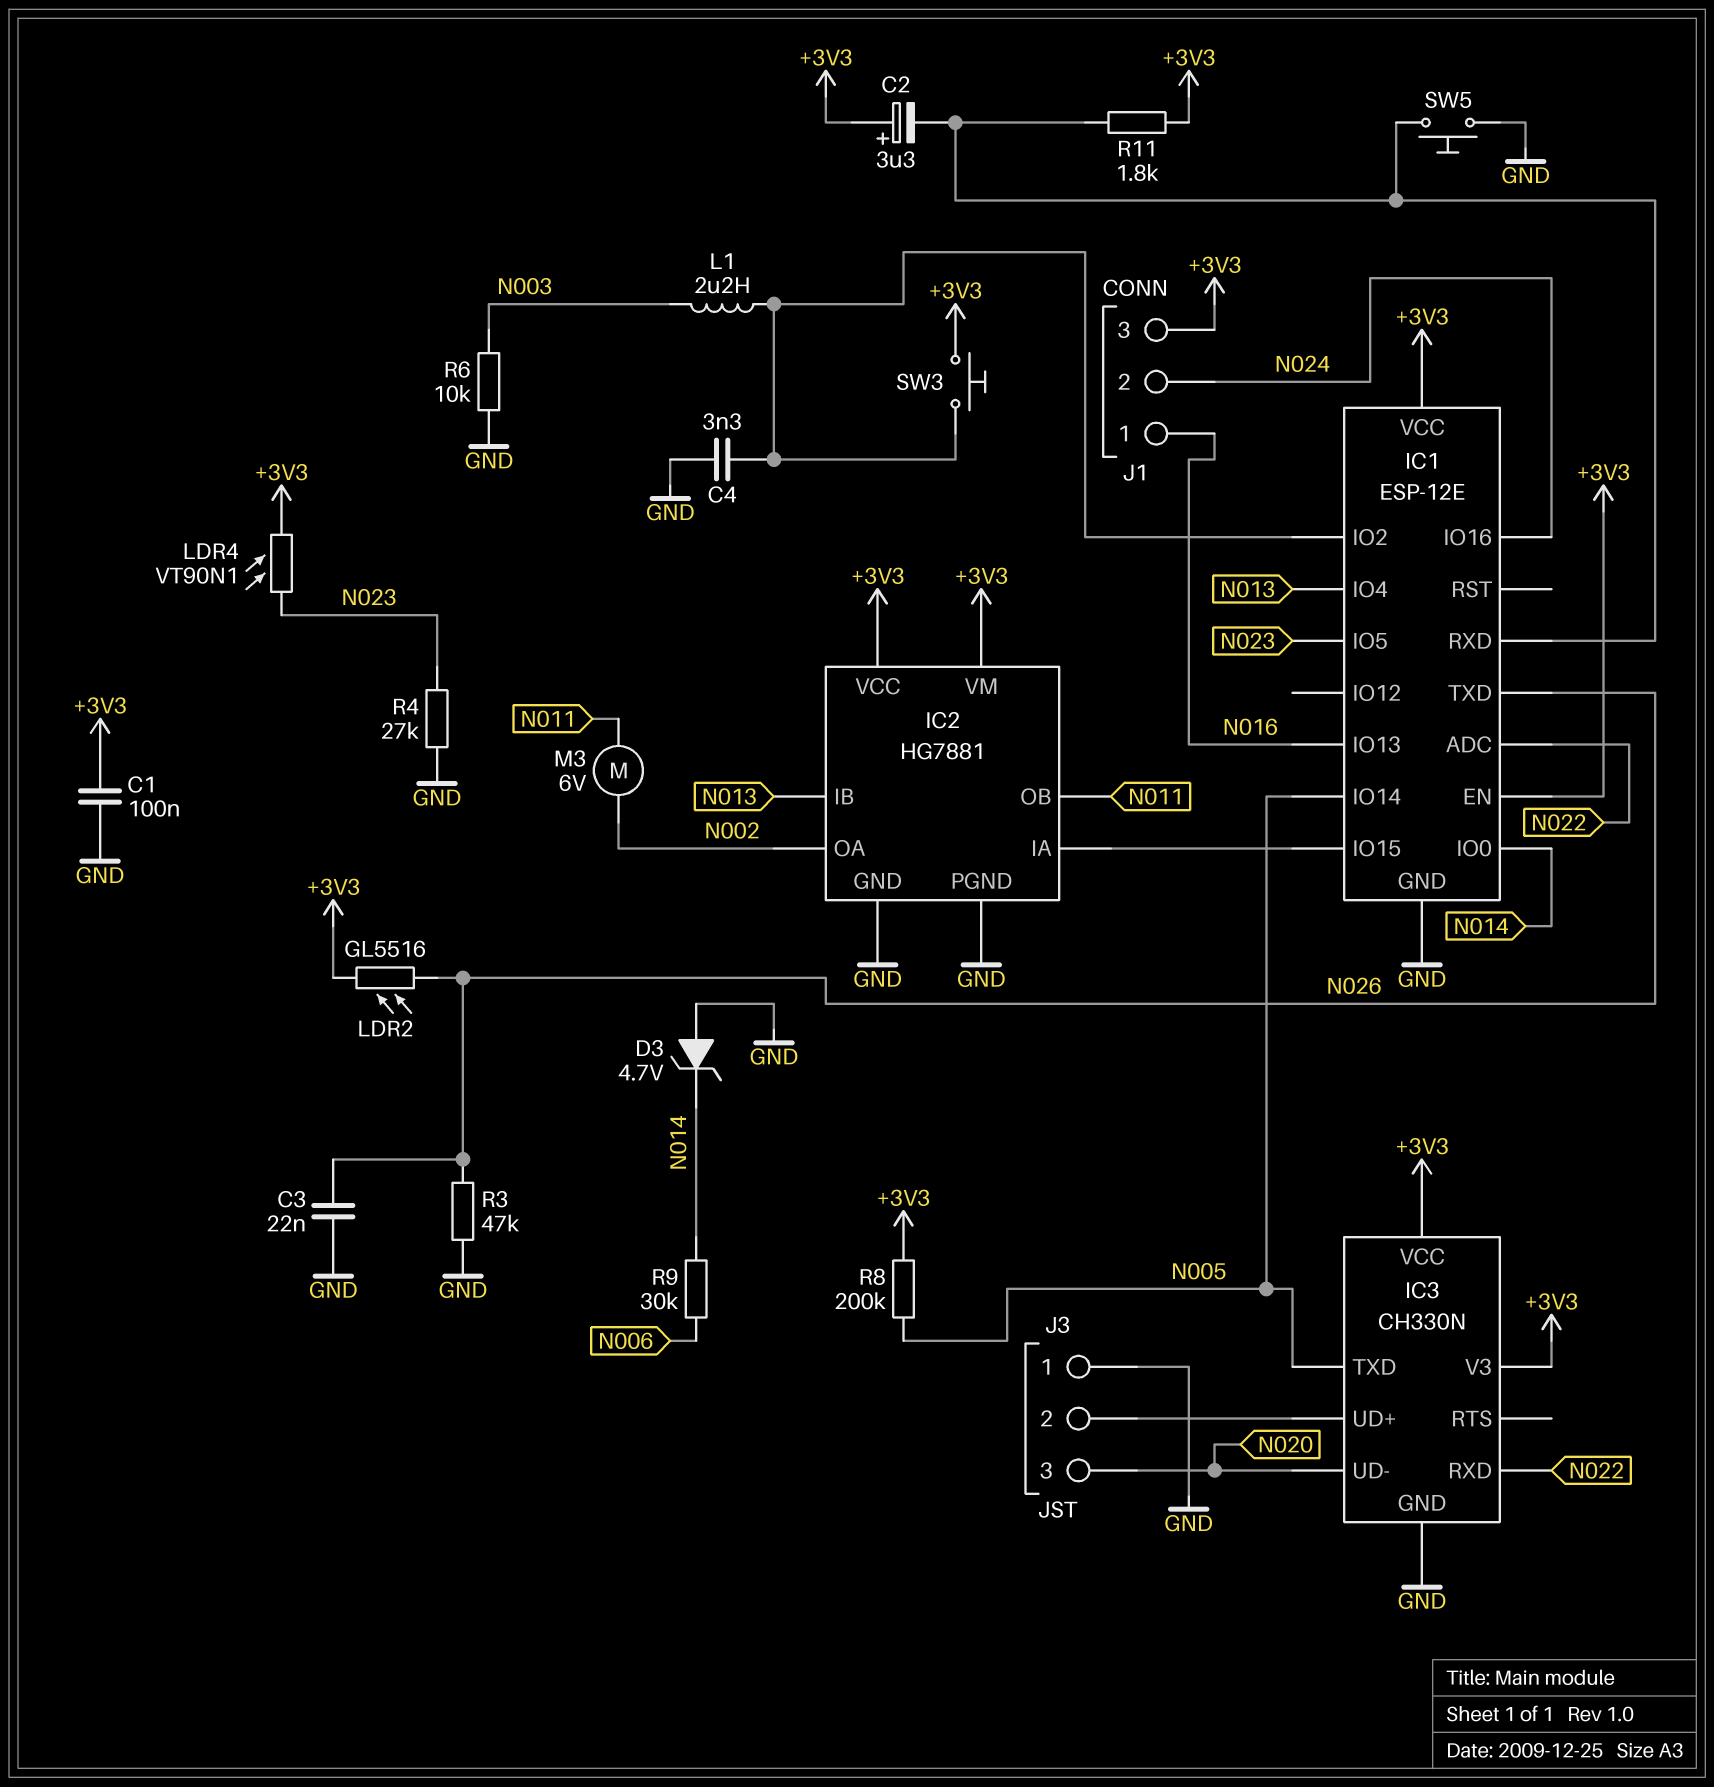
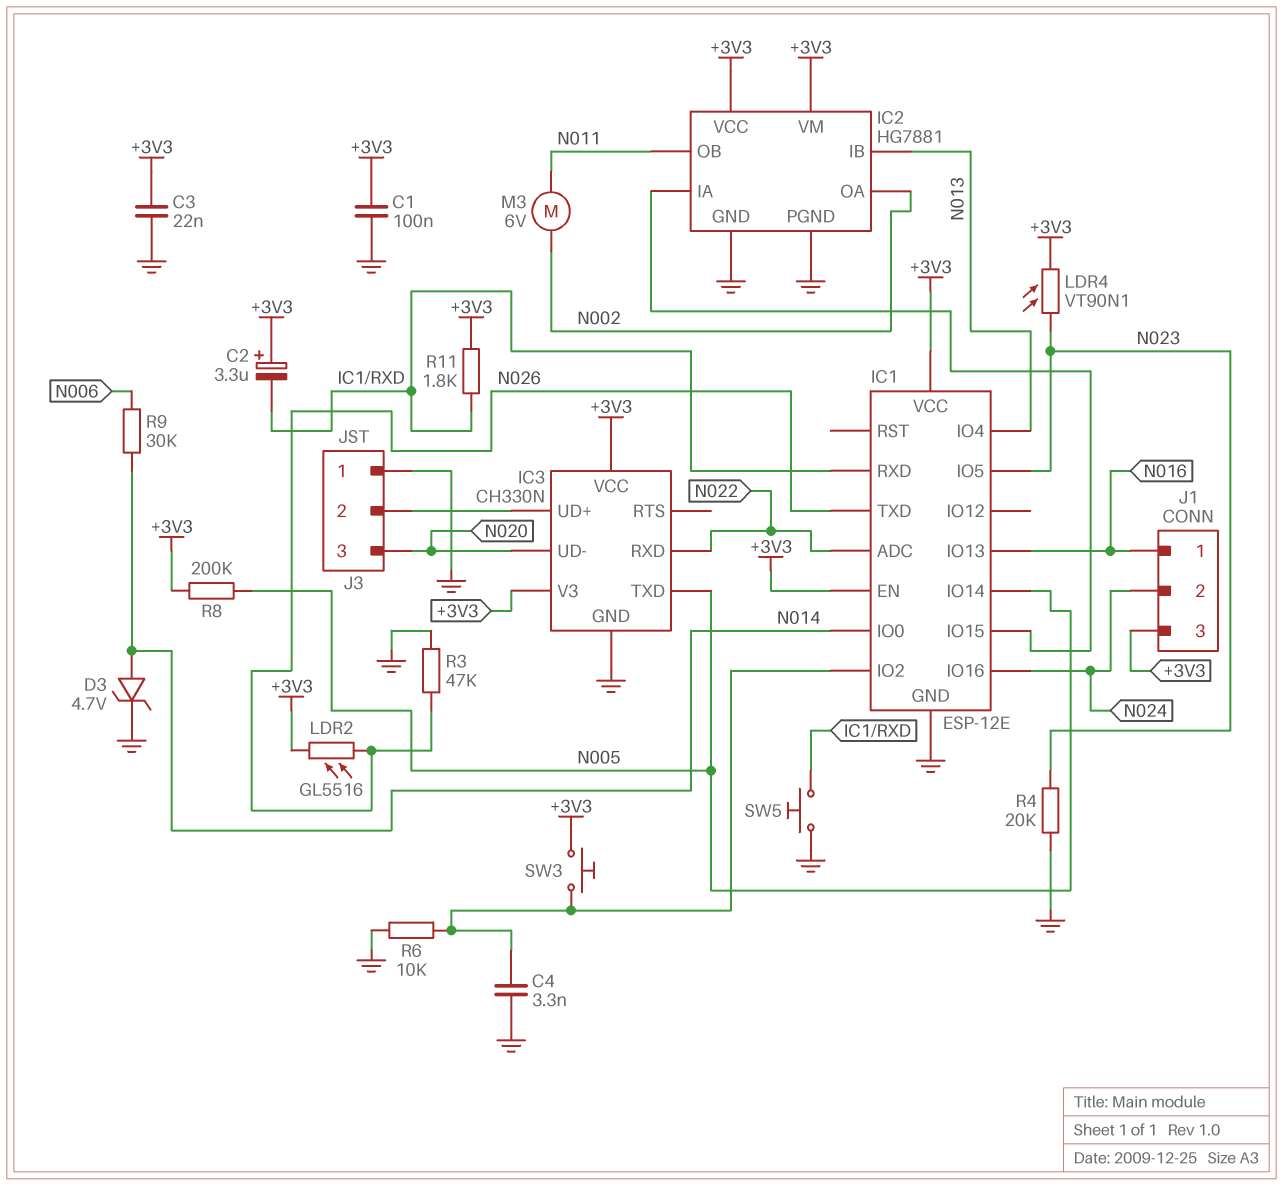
C3: 22nF (GND, N026) -> 22nF (+3V3, GND)
D3: zener 4.7V (A GND, K N014) -> zener 4.7V (A N014, K GND)
L1: 2.2uH (IC1/IO2, N003) -> none
R4: 27k (GND, N023) -> 20k (GND, N023)
R6: 10k (GND, N003) -> 10k (GND, IC1/IO2)

